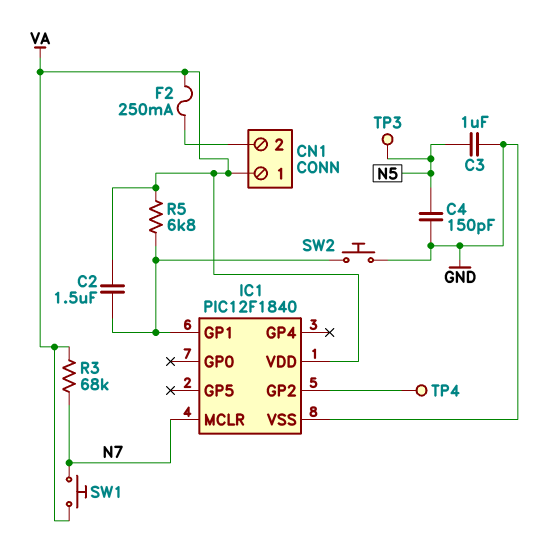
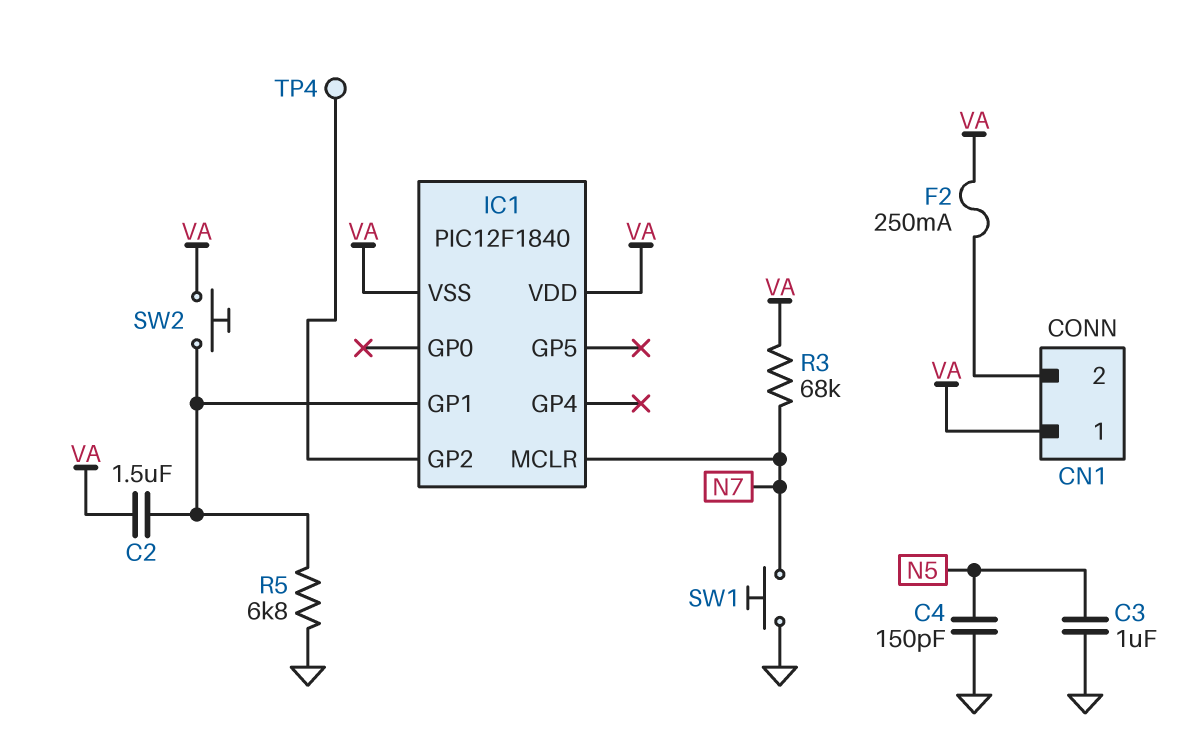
IC1 pin VSS: GND -> VA
R5: 6.8k (IC1/GP1, VA) -> 6.8k (GND, IC1/GP1)
SW1: button (N7, VA) -> button (GND, N7)
SW2: button (GND, IC1/GP1) -> button (IC1/GP1, VA)
TP3: test point (N5) -> none

